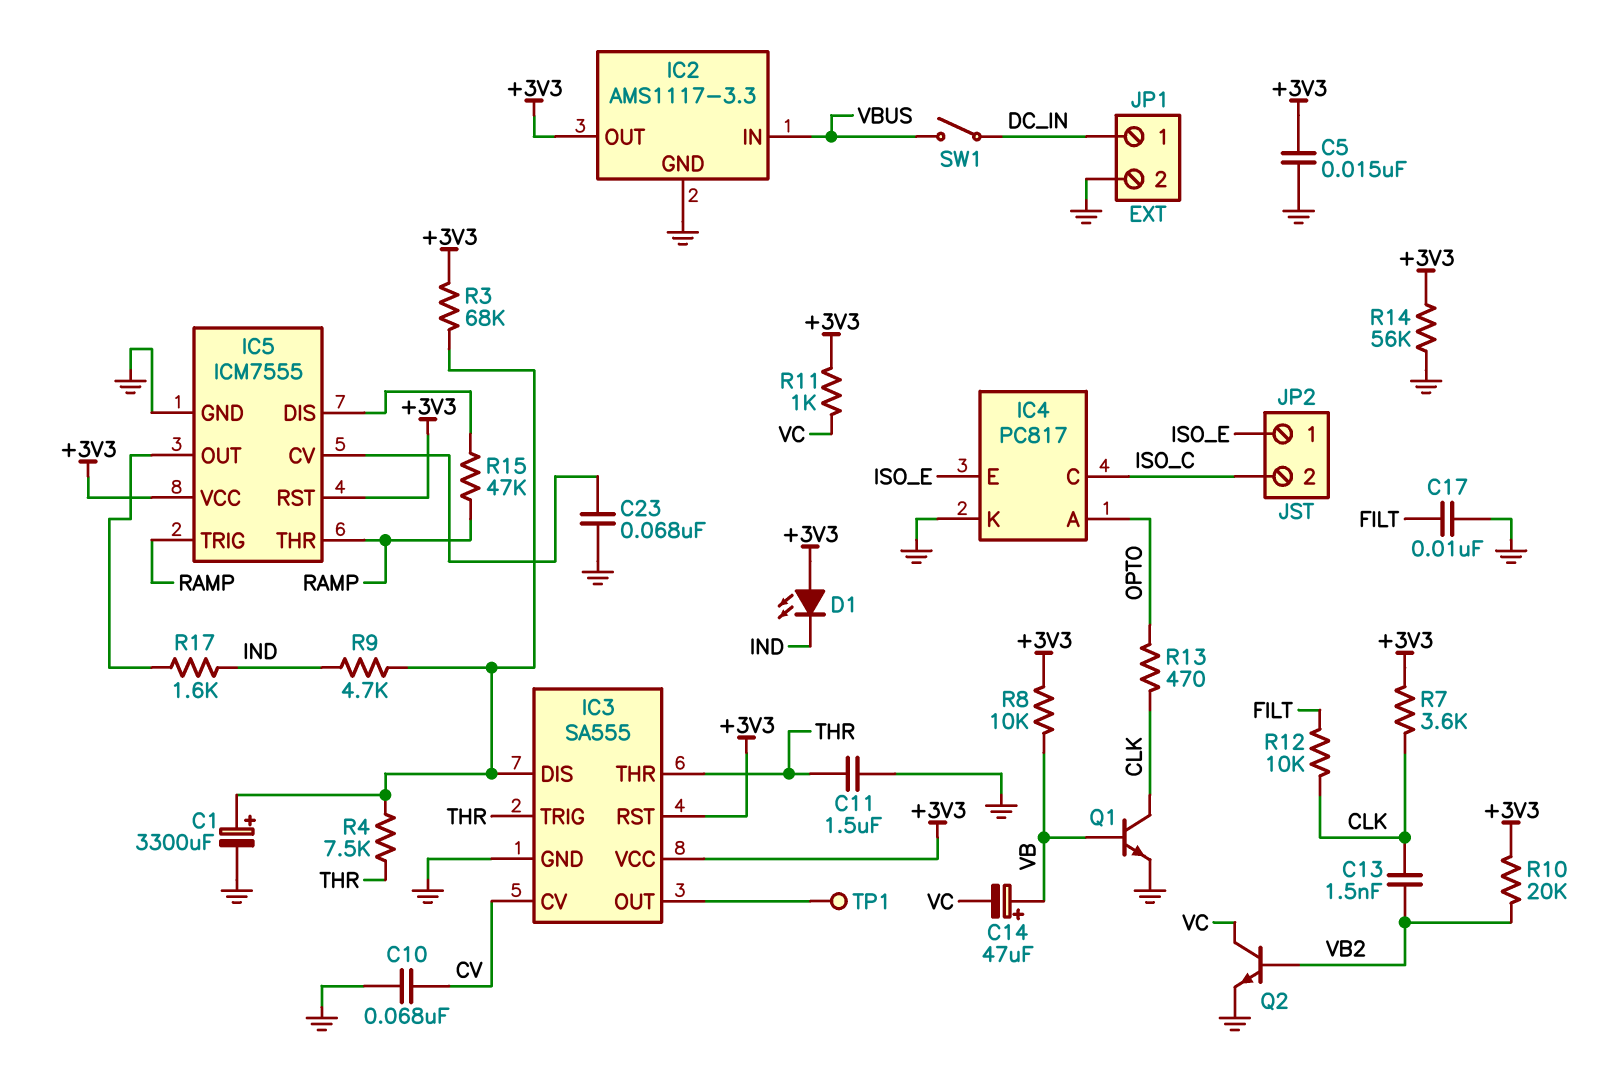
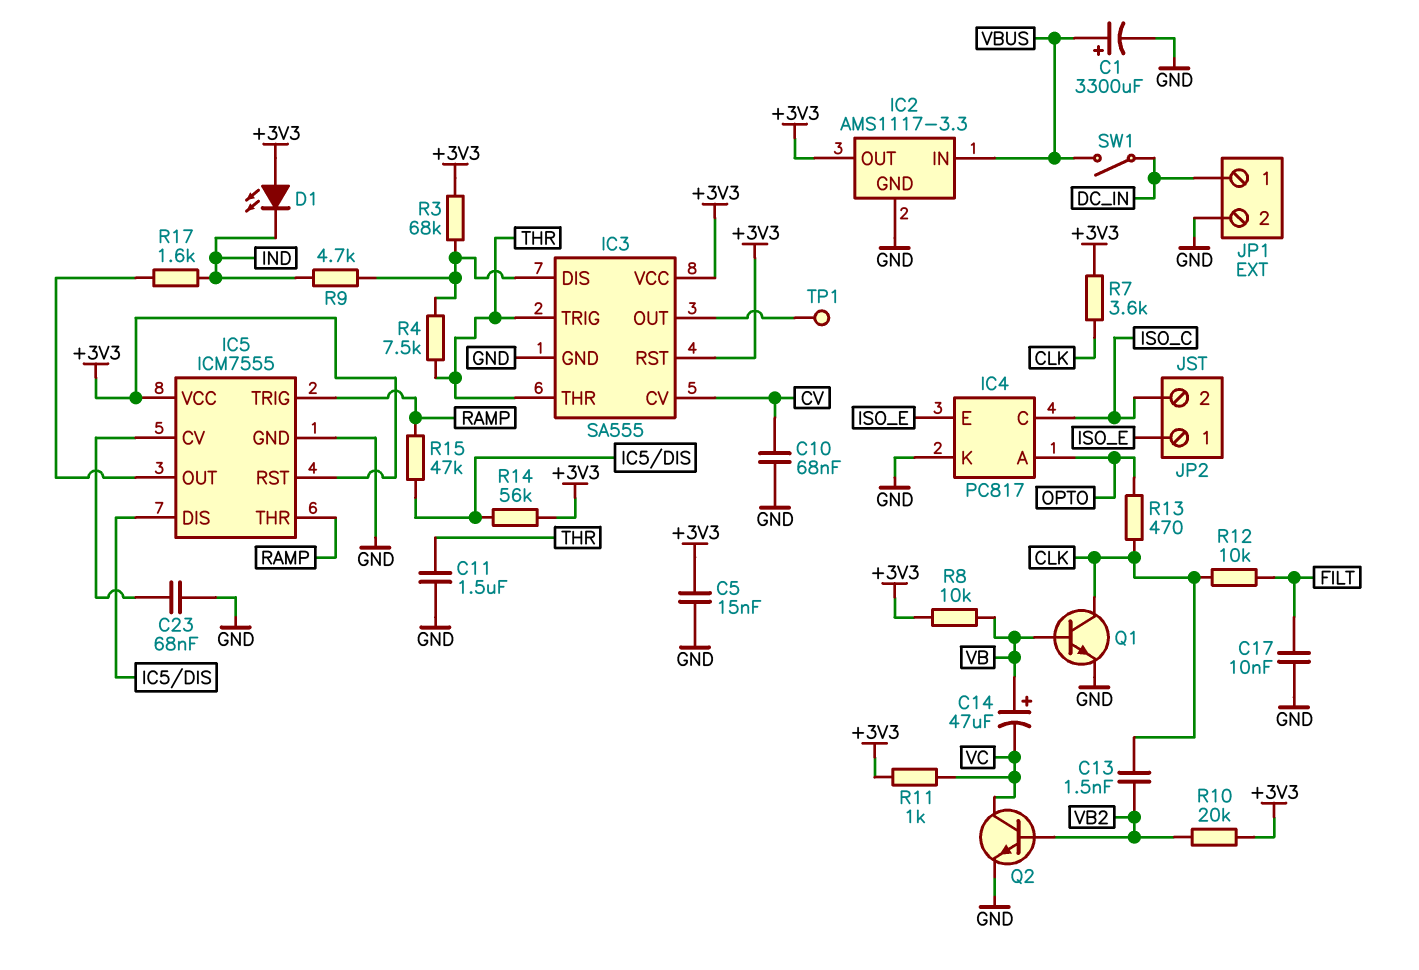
C1: 3300uF (plus IC3/DIS, minus GND) -> 3300uF (plus VBUS, minus GND)
R14: 56k (+3V3, GND) -> 56k (+3V3, IC5/DIS)

